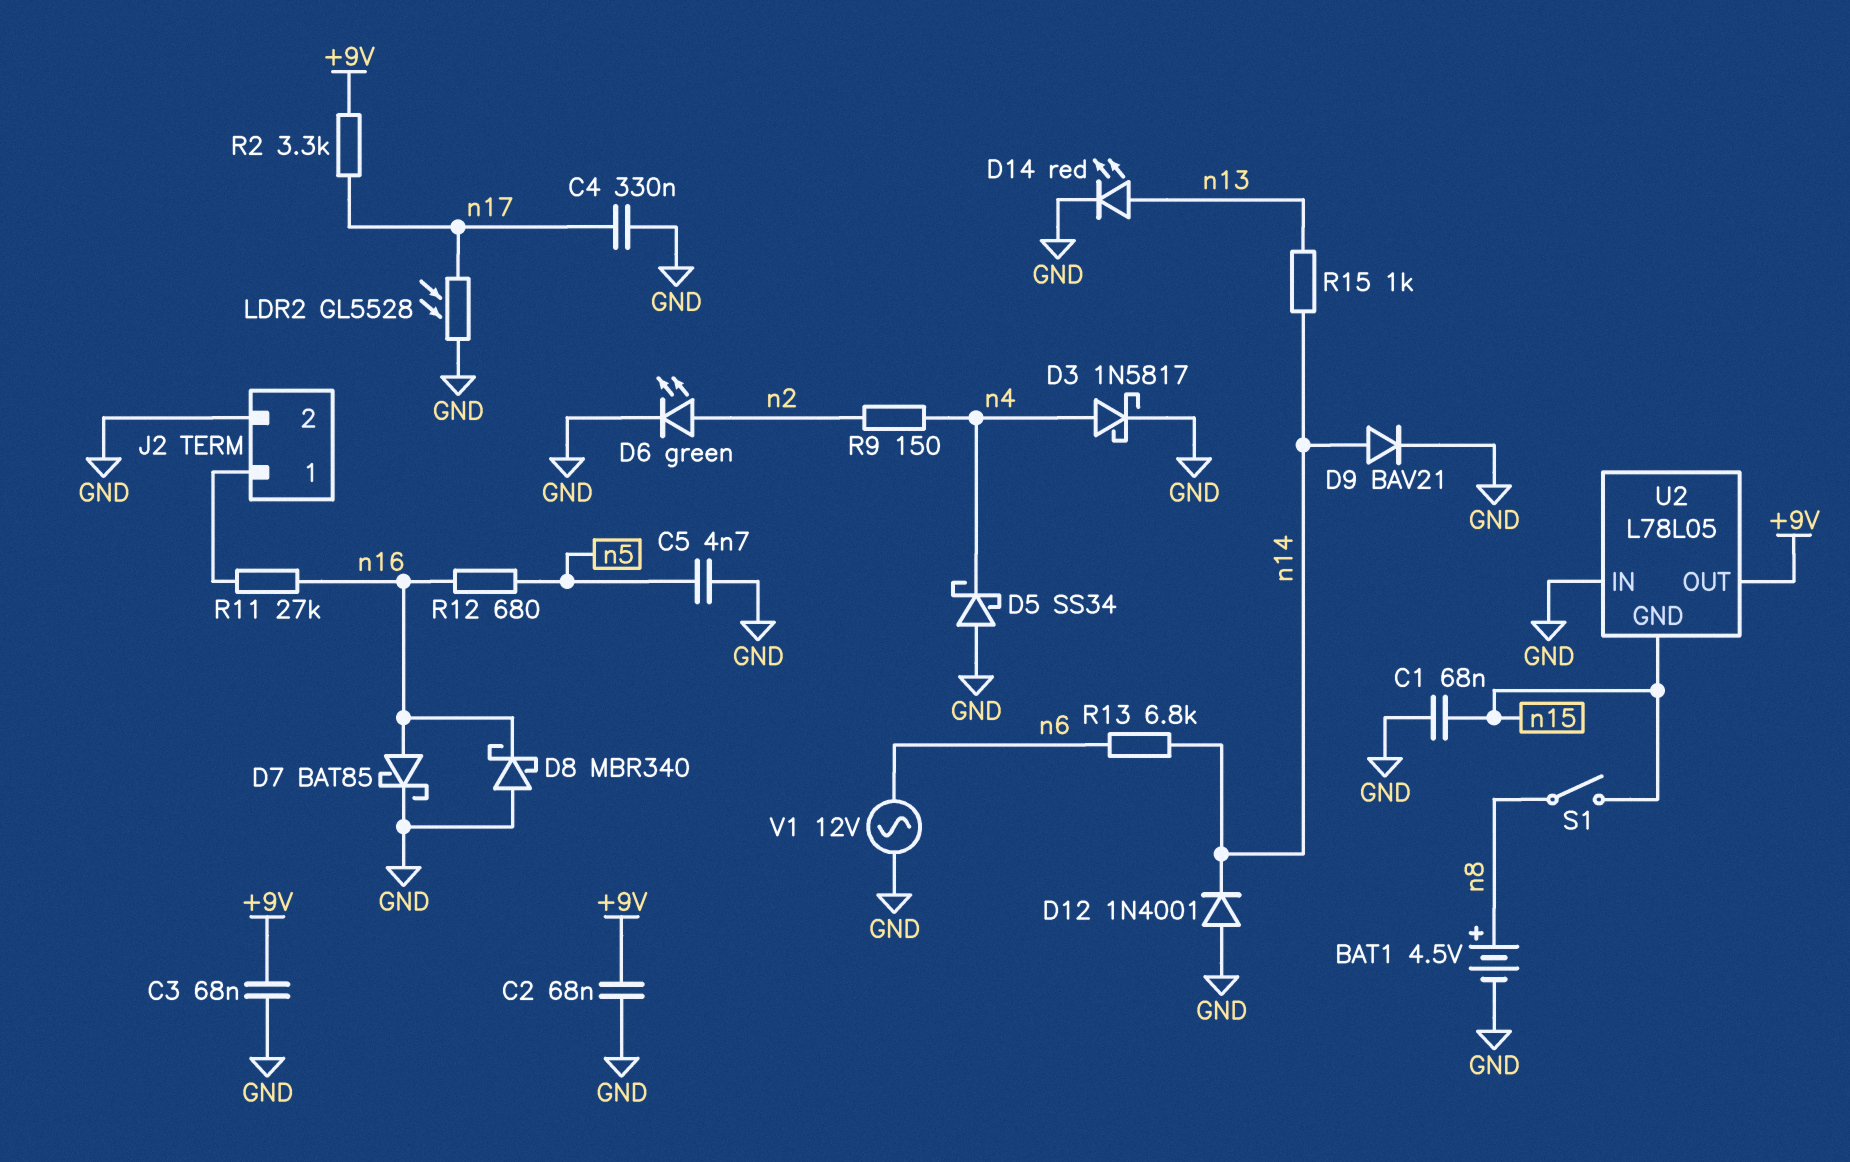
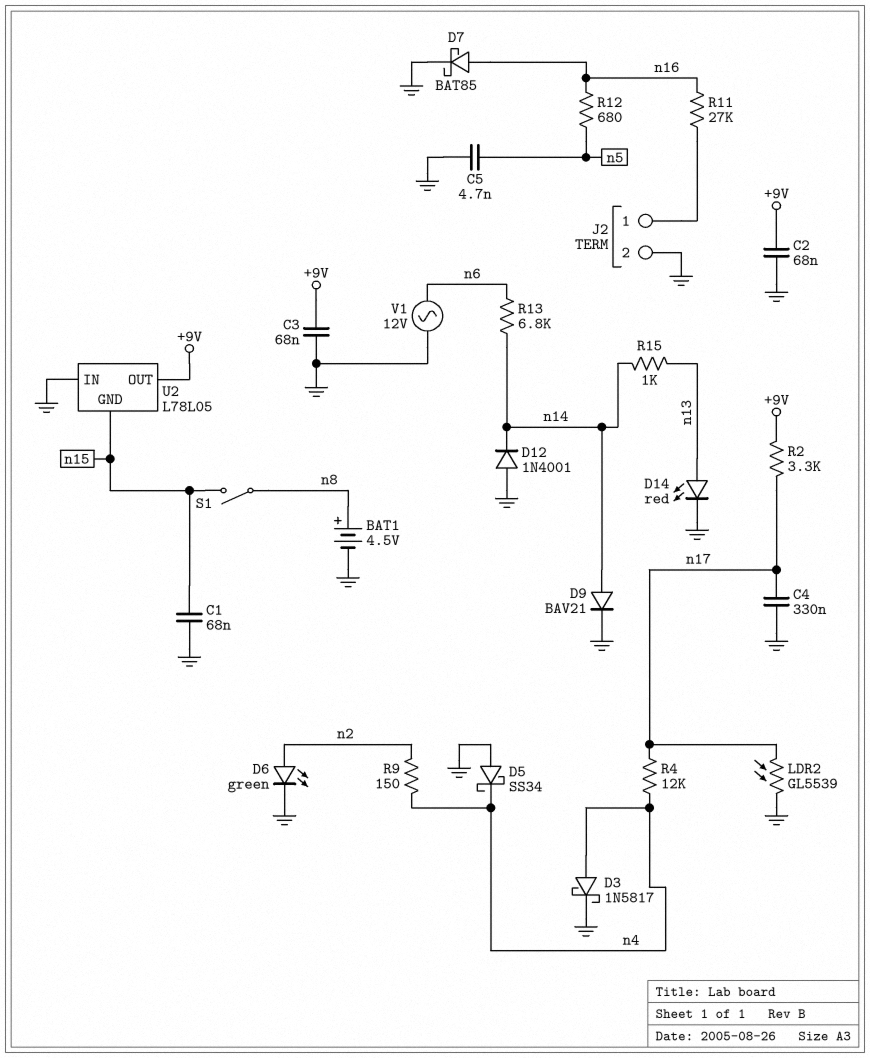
D8: schottky MBR340 (A GND, K n16) -> none
LDR2: GL5528 (GND, n17) -> GL5539 (GND, n17)
R4: none -> 12k (n4, n17)

